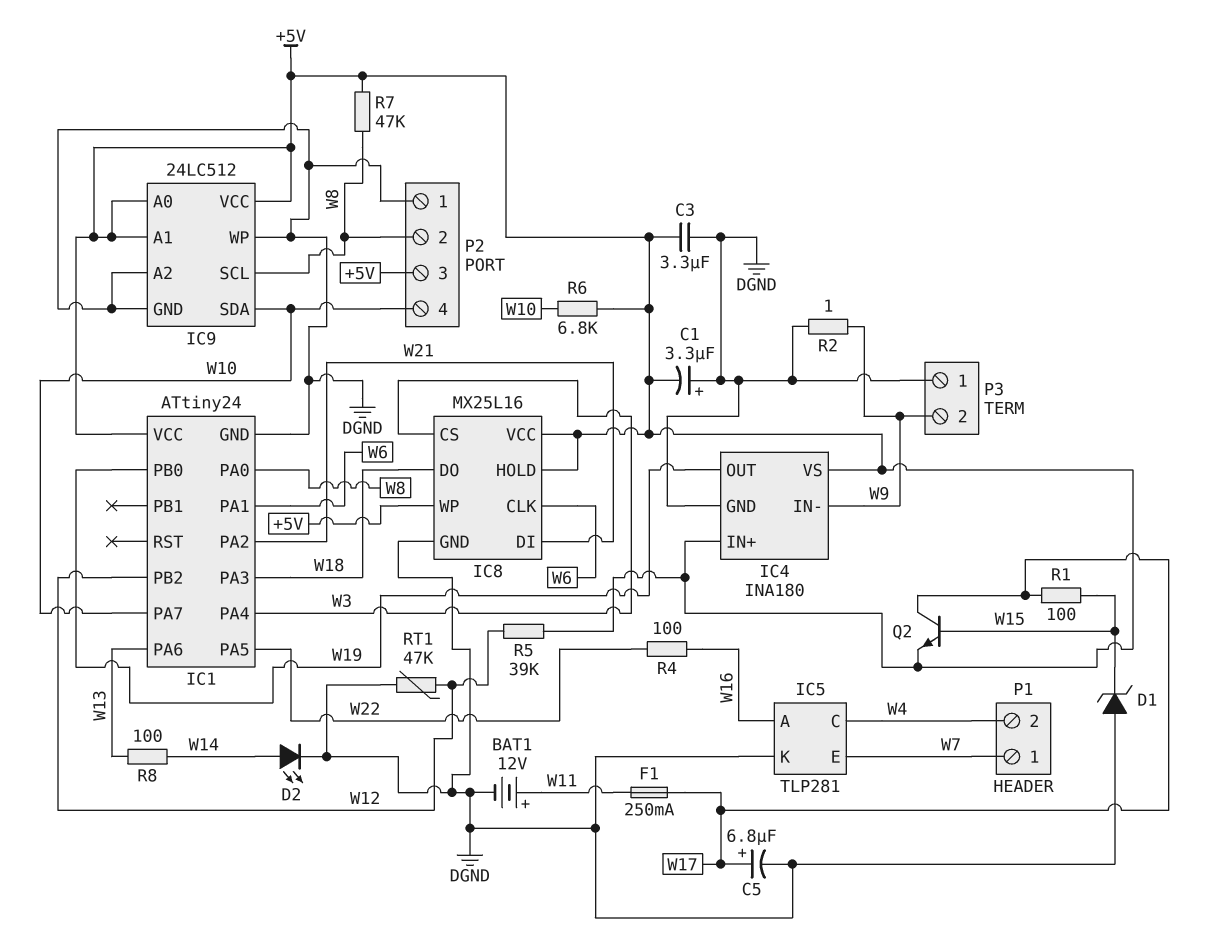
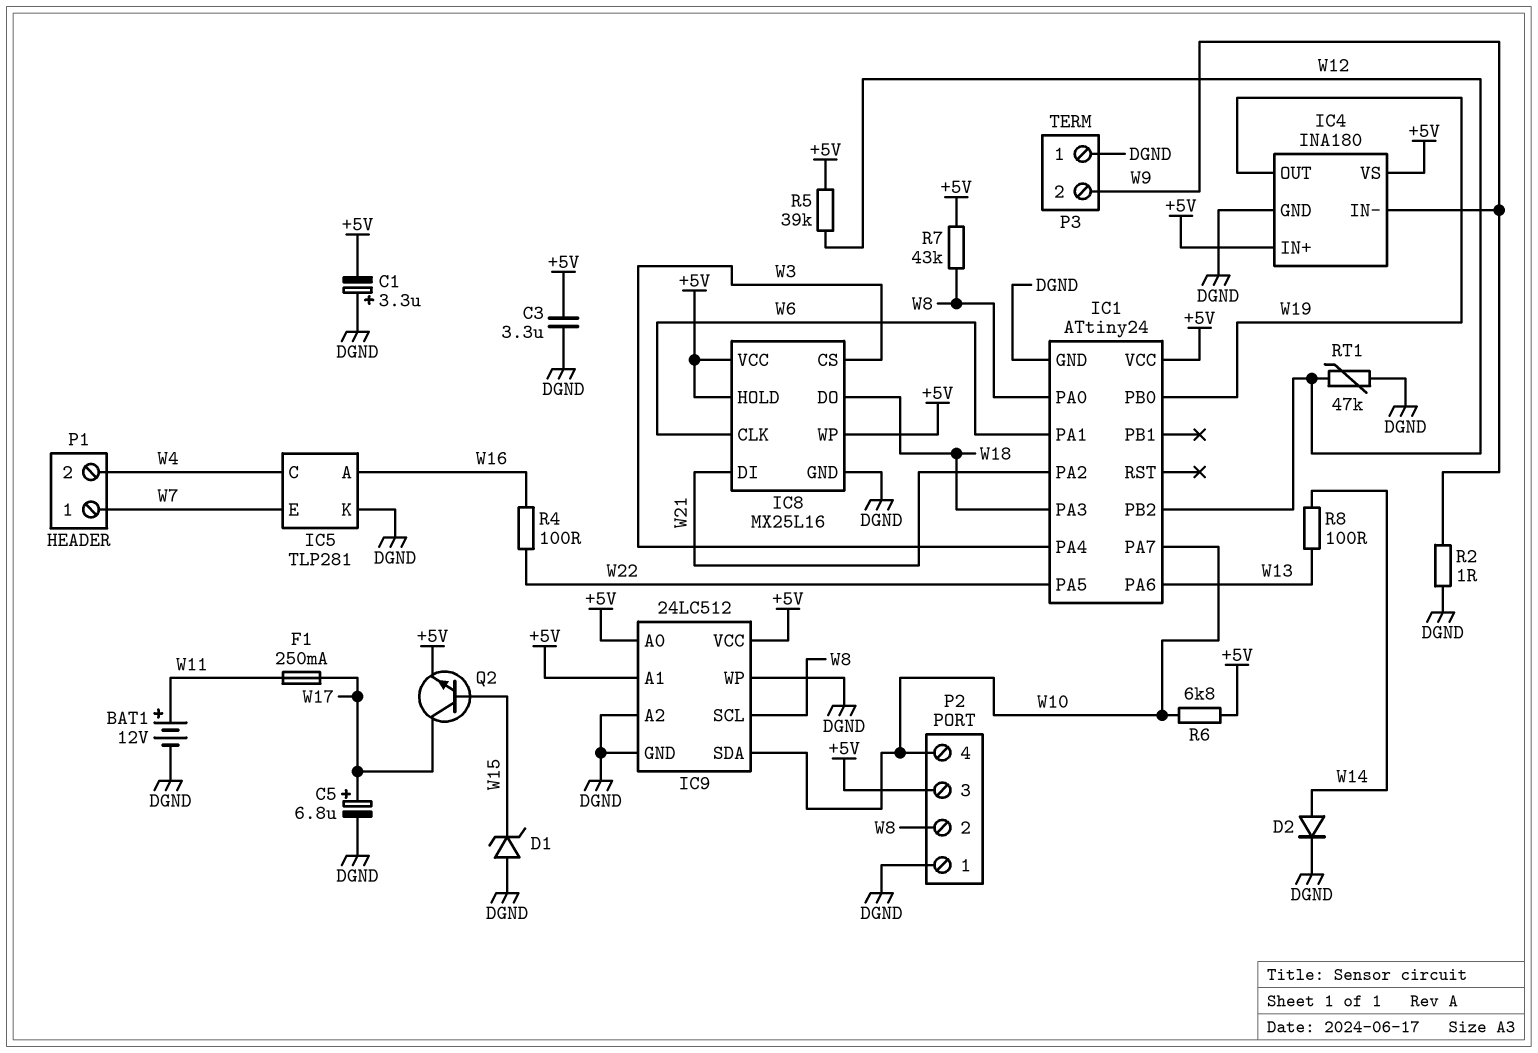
D2: LED (A W14, K DGND) -> diode (A W14, K DGND)
R1: 100 (W15, W17) -> none
R7: 47k (+5V, W8) -> 43k (+5V, W8)

